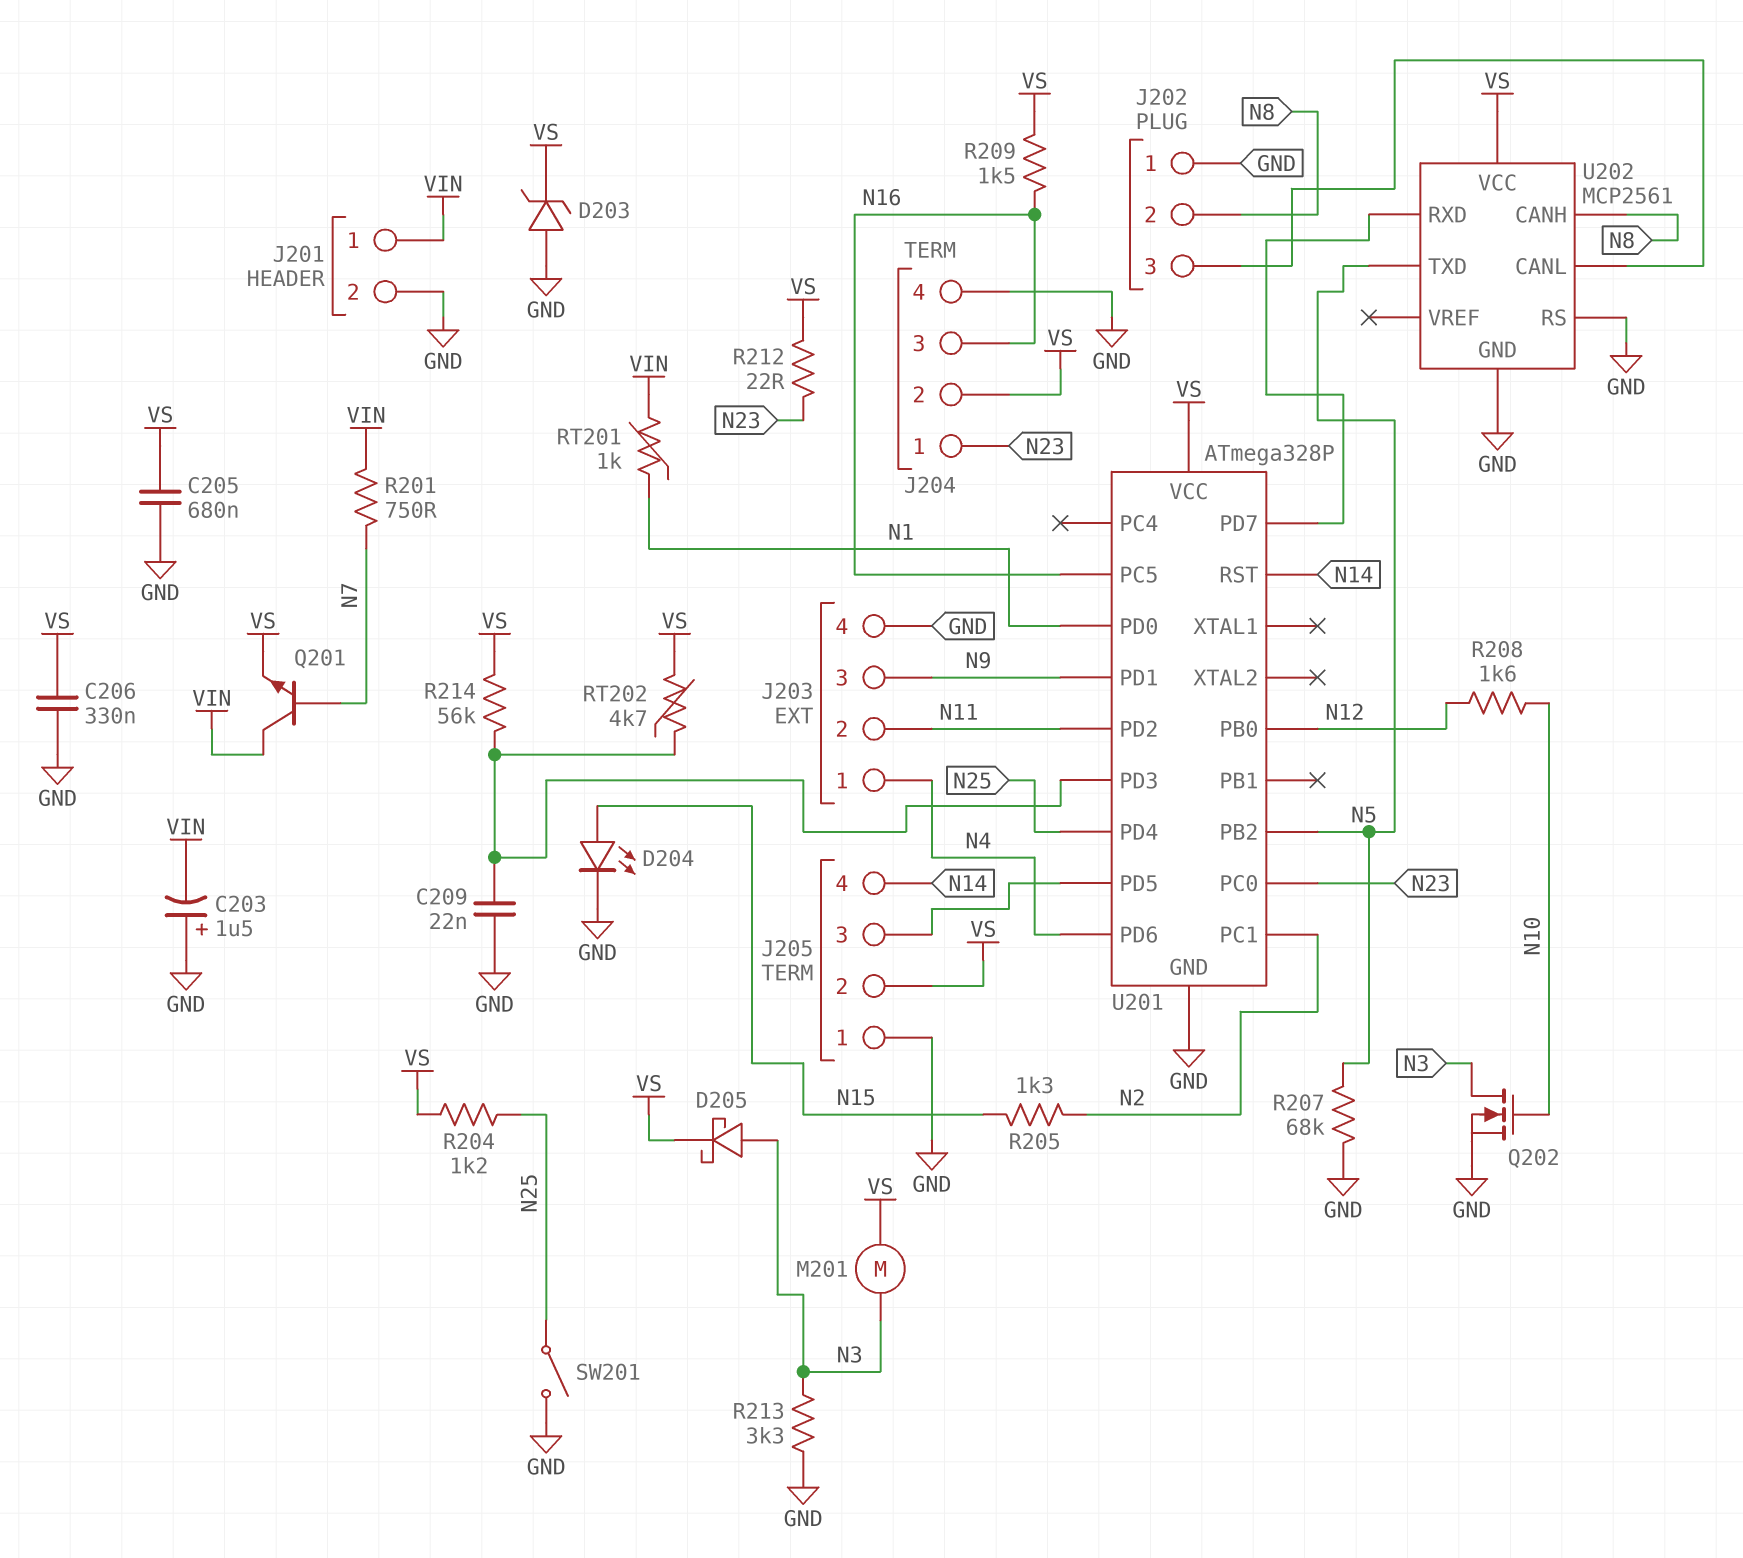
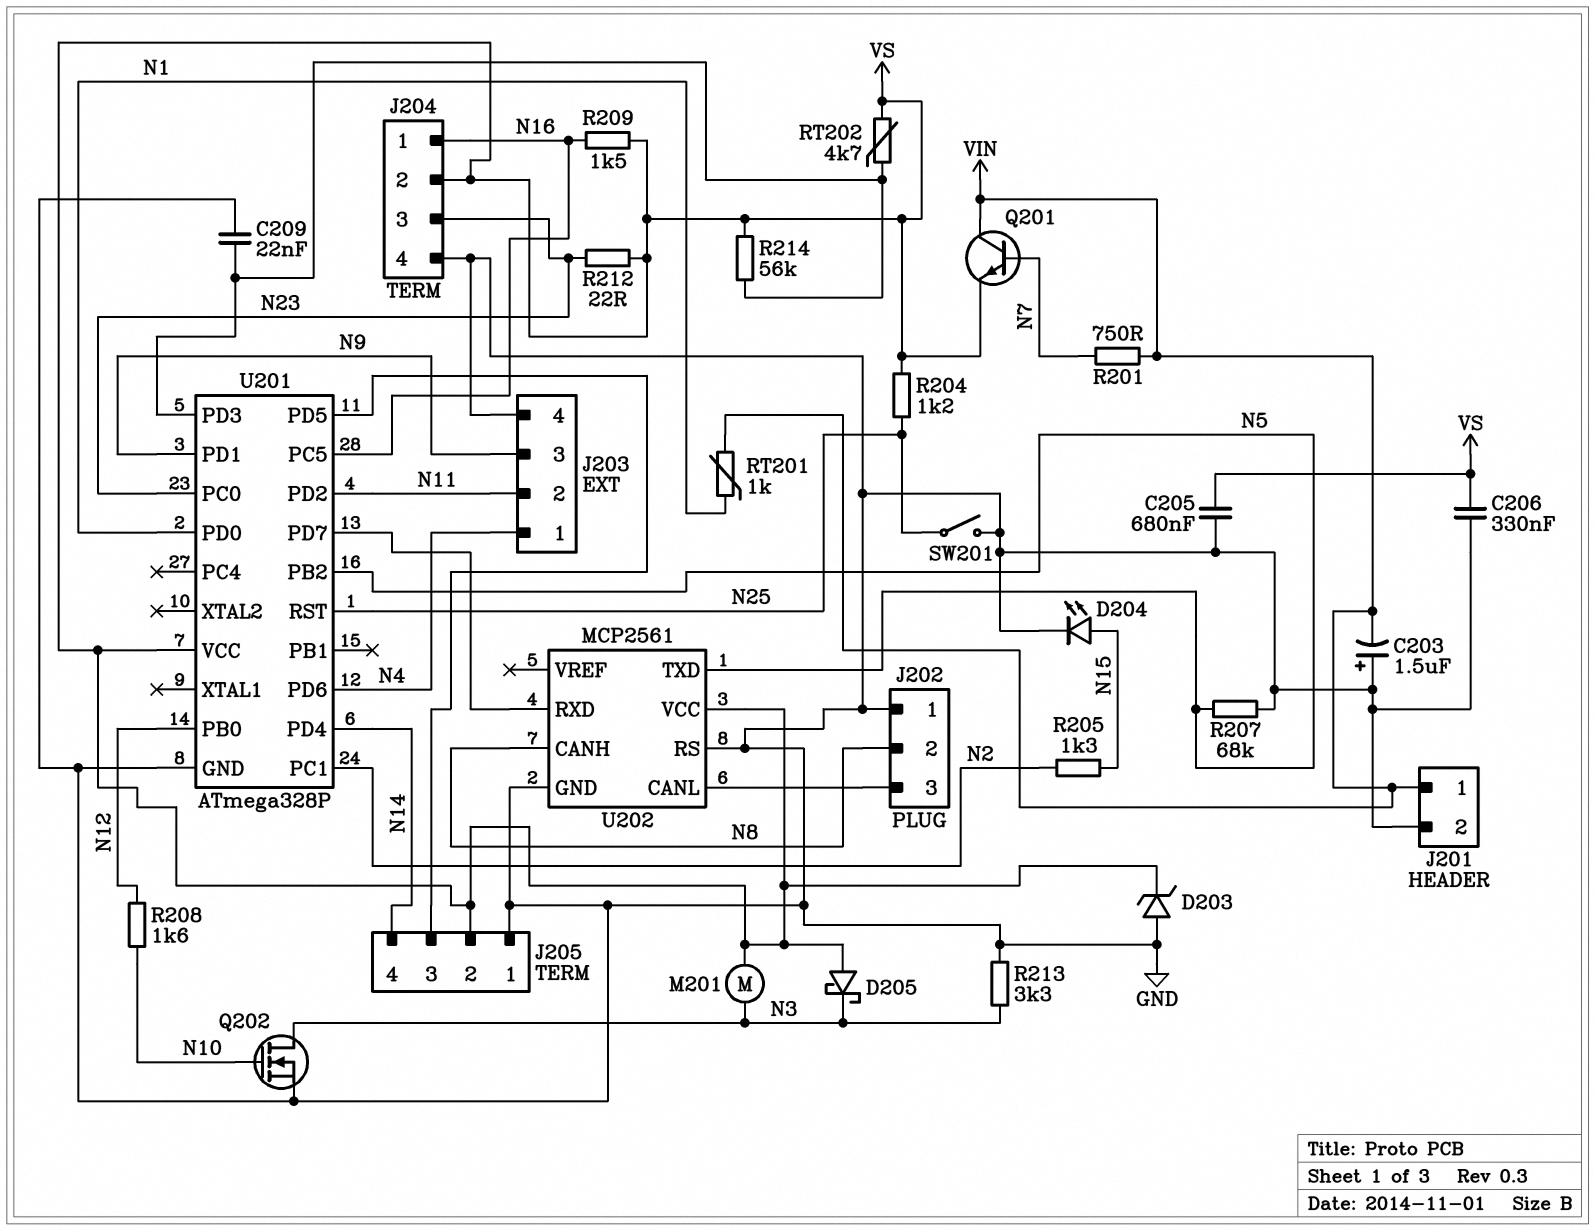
D205: schottky (A N3, K VS) -> schottky (A VS, K N3)
J204 pin 1: N23 -> N16
J204 pin 3: N16 -> N23
U201 pin PD4: N25 -> N14
U201 pin RST: N14 -> N25

